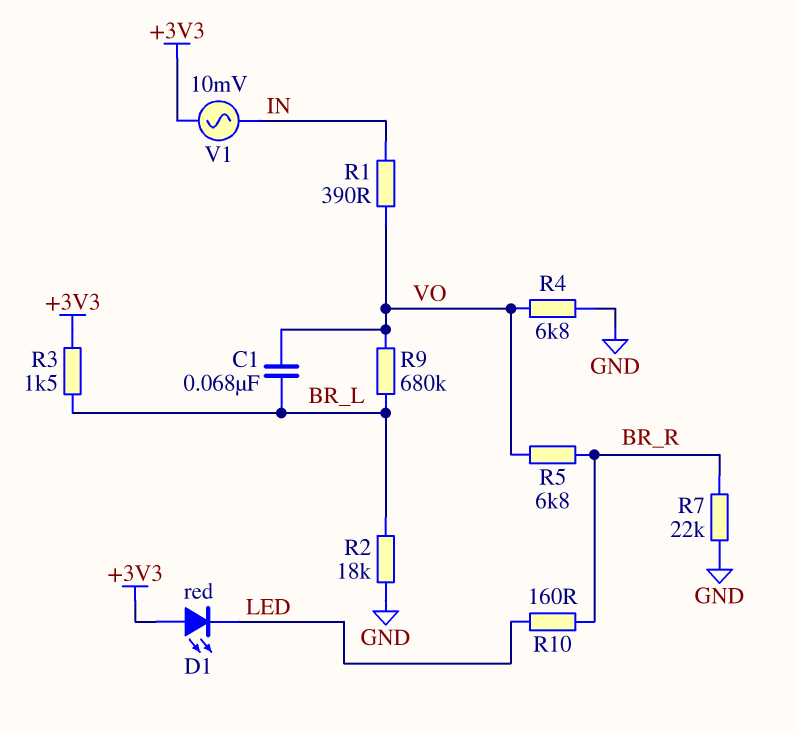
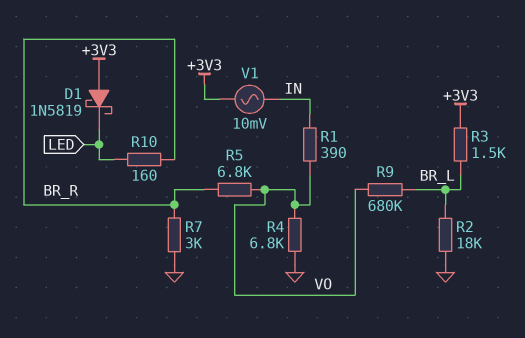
C1: 68nF (BR_L, VO) -> none
D1: LED red (A +3V3, K LED) -> schottky 1N5819 (A +3V3, K LED)
R7: 22k (BR_R, GND) -> 3k (BR_R, GND)

